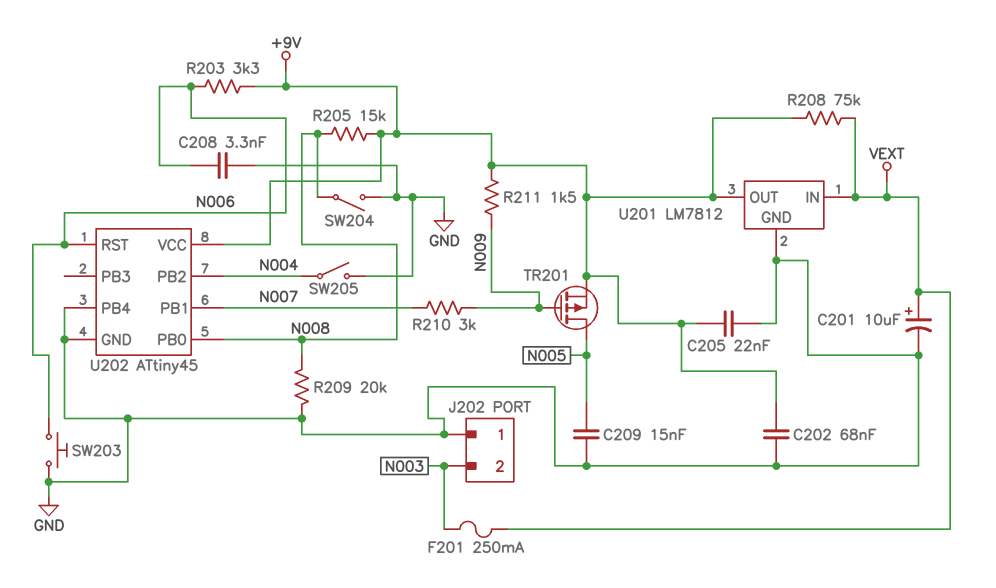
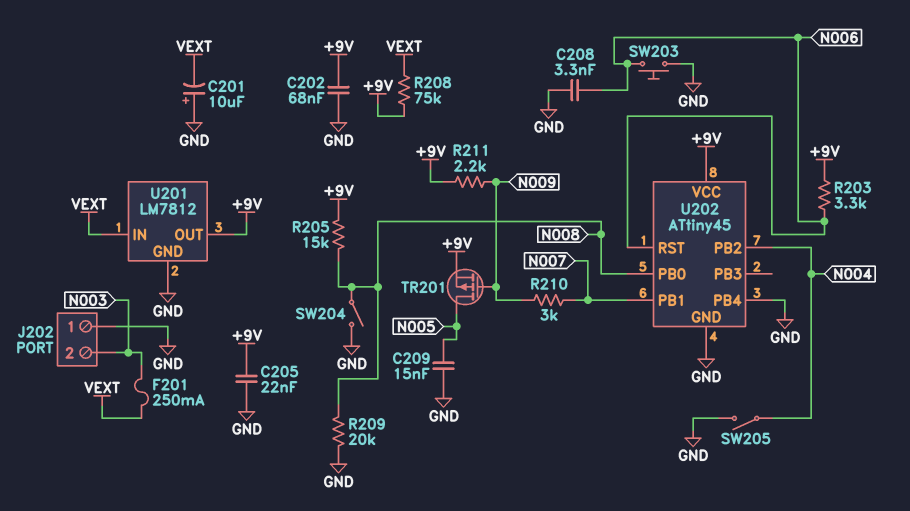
C201: 10uF (plus VEXT, minus GND) -> 10uF (plus GND, minus VEXT)
R211: 1.5k (+9V, N009) -> 2.2k (+9V, N009)

